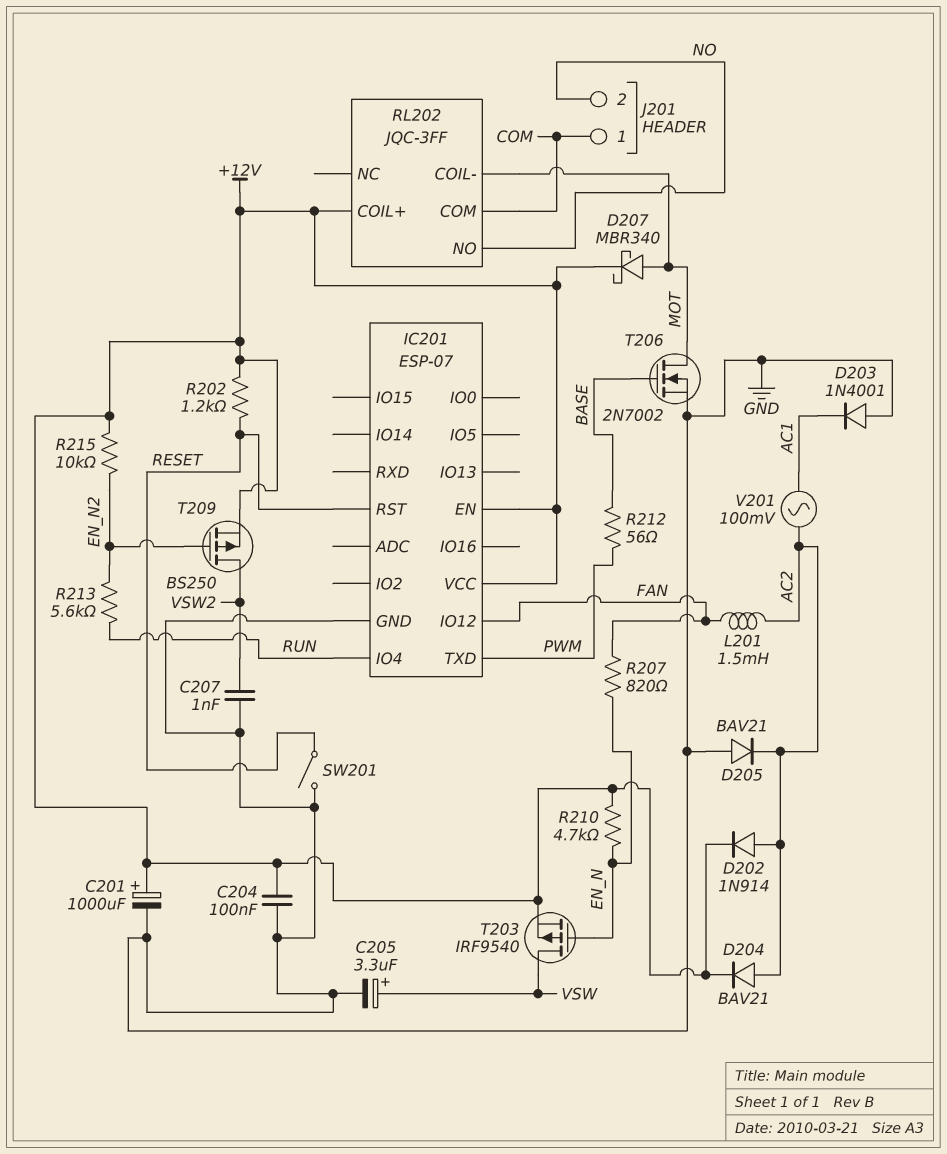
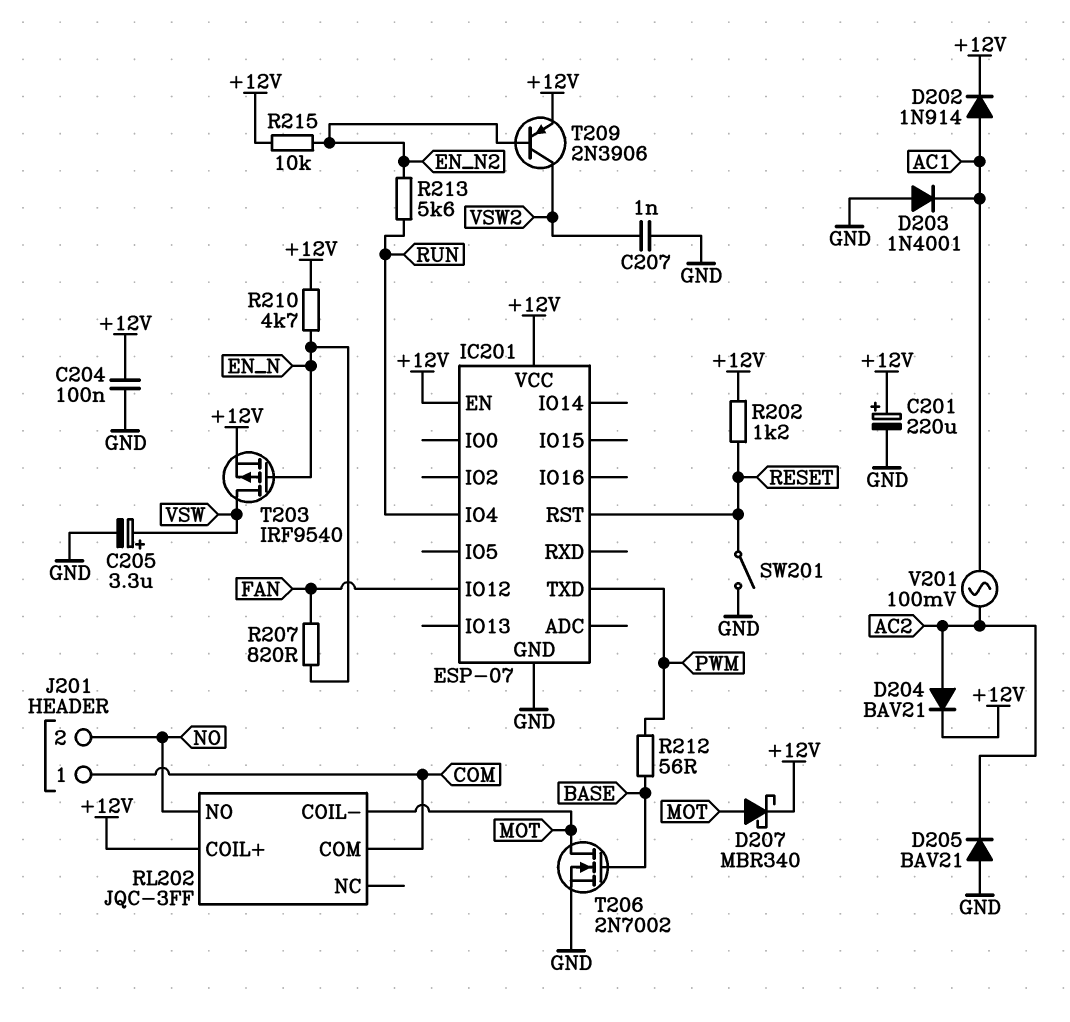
C201: 1000uF (plus +12V, minus GND) -> 220uF (plus +12V, minus GND)
D202: diode 1N914 (A AC2, K +12V) -> diode 1N914 (A AC1, K +12V)
L201: 1.5mH (AC2, FAN) -> none
T209: PMOS BS250 (G EN_N2, D VSW2, S +12V) -> PNP 2N3906 (B EN_N2, C VSW2, E +12V)

